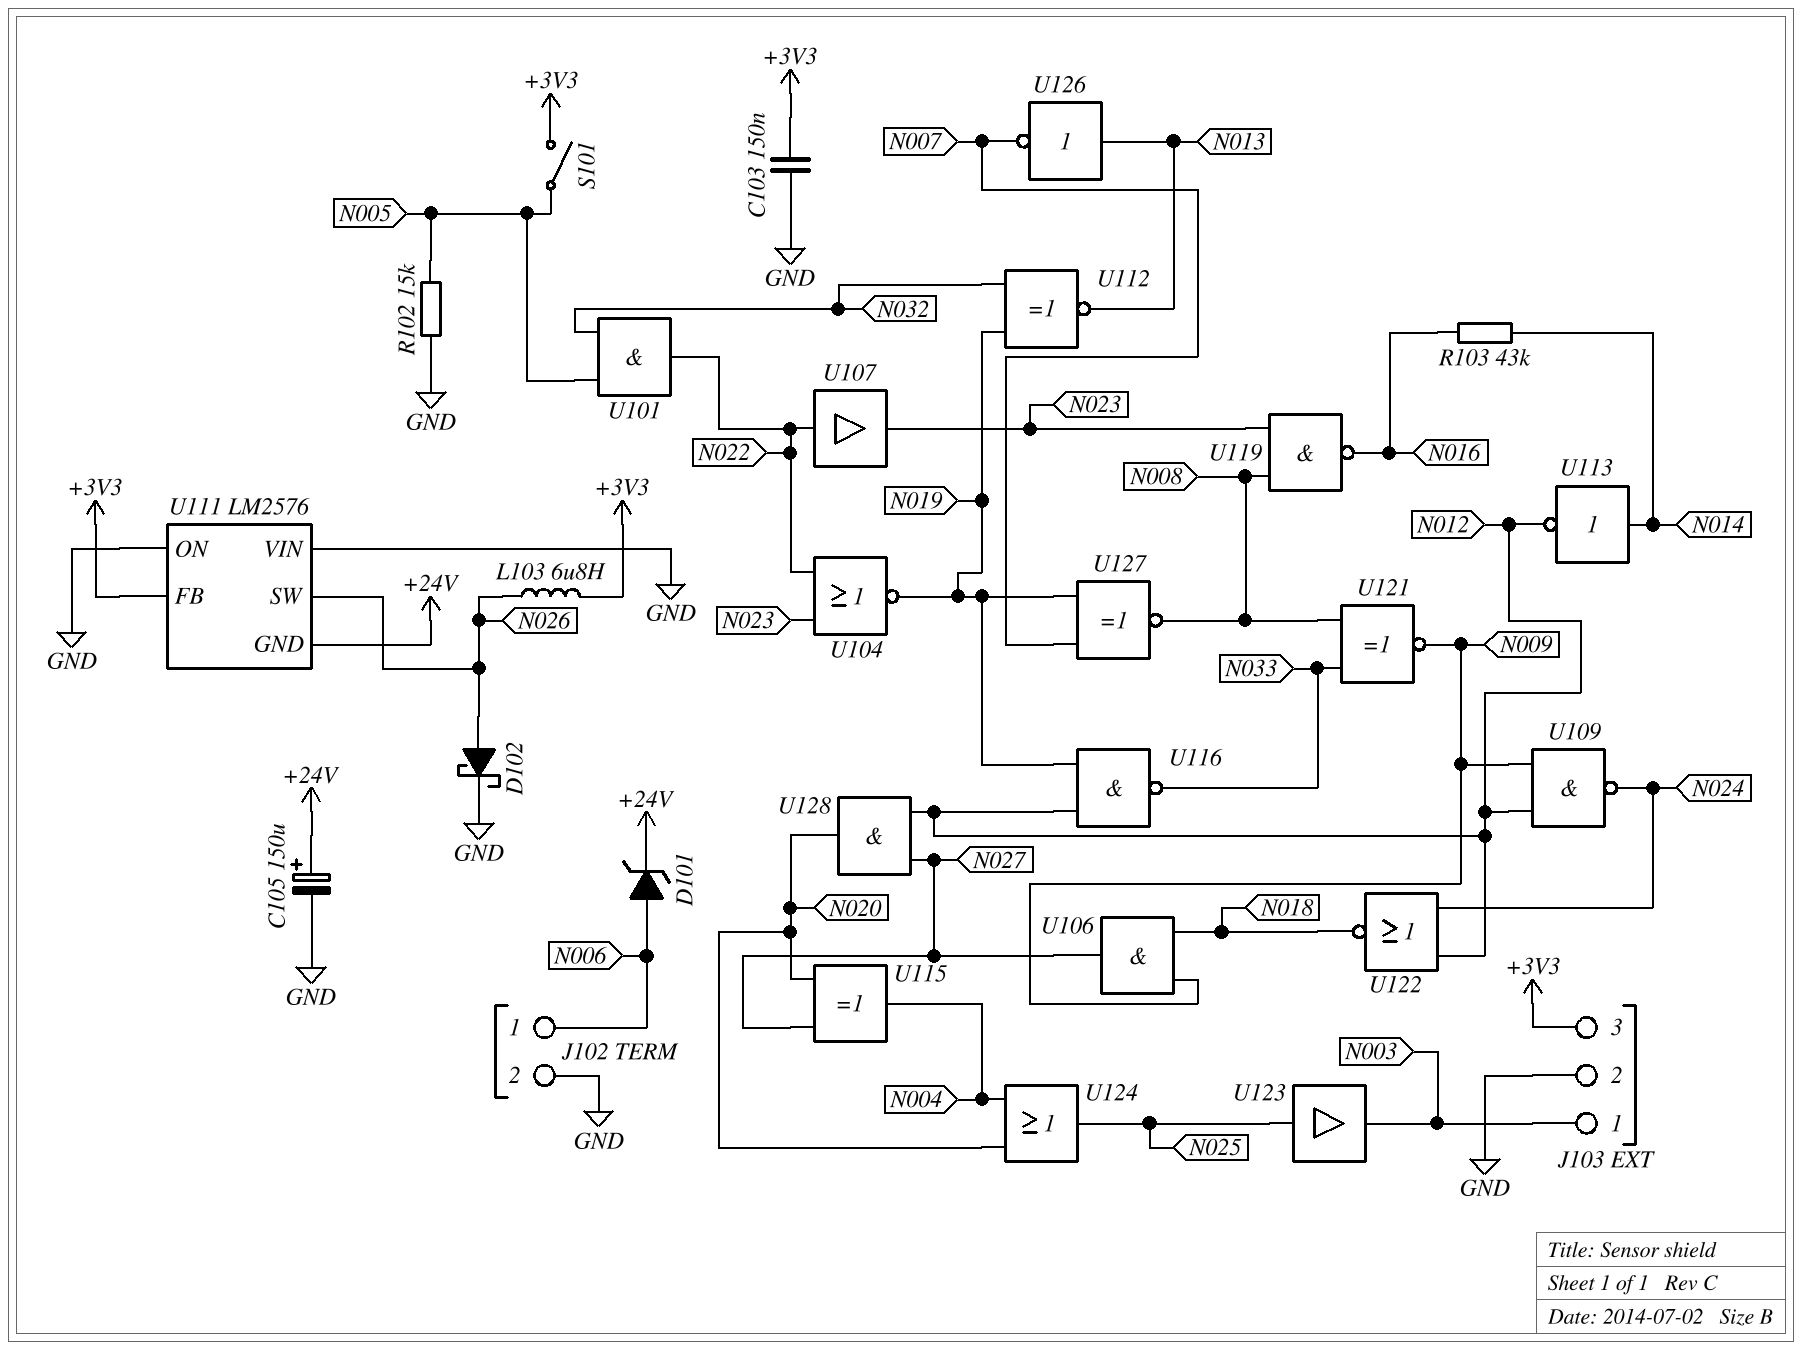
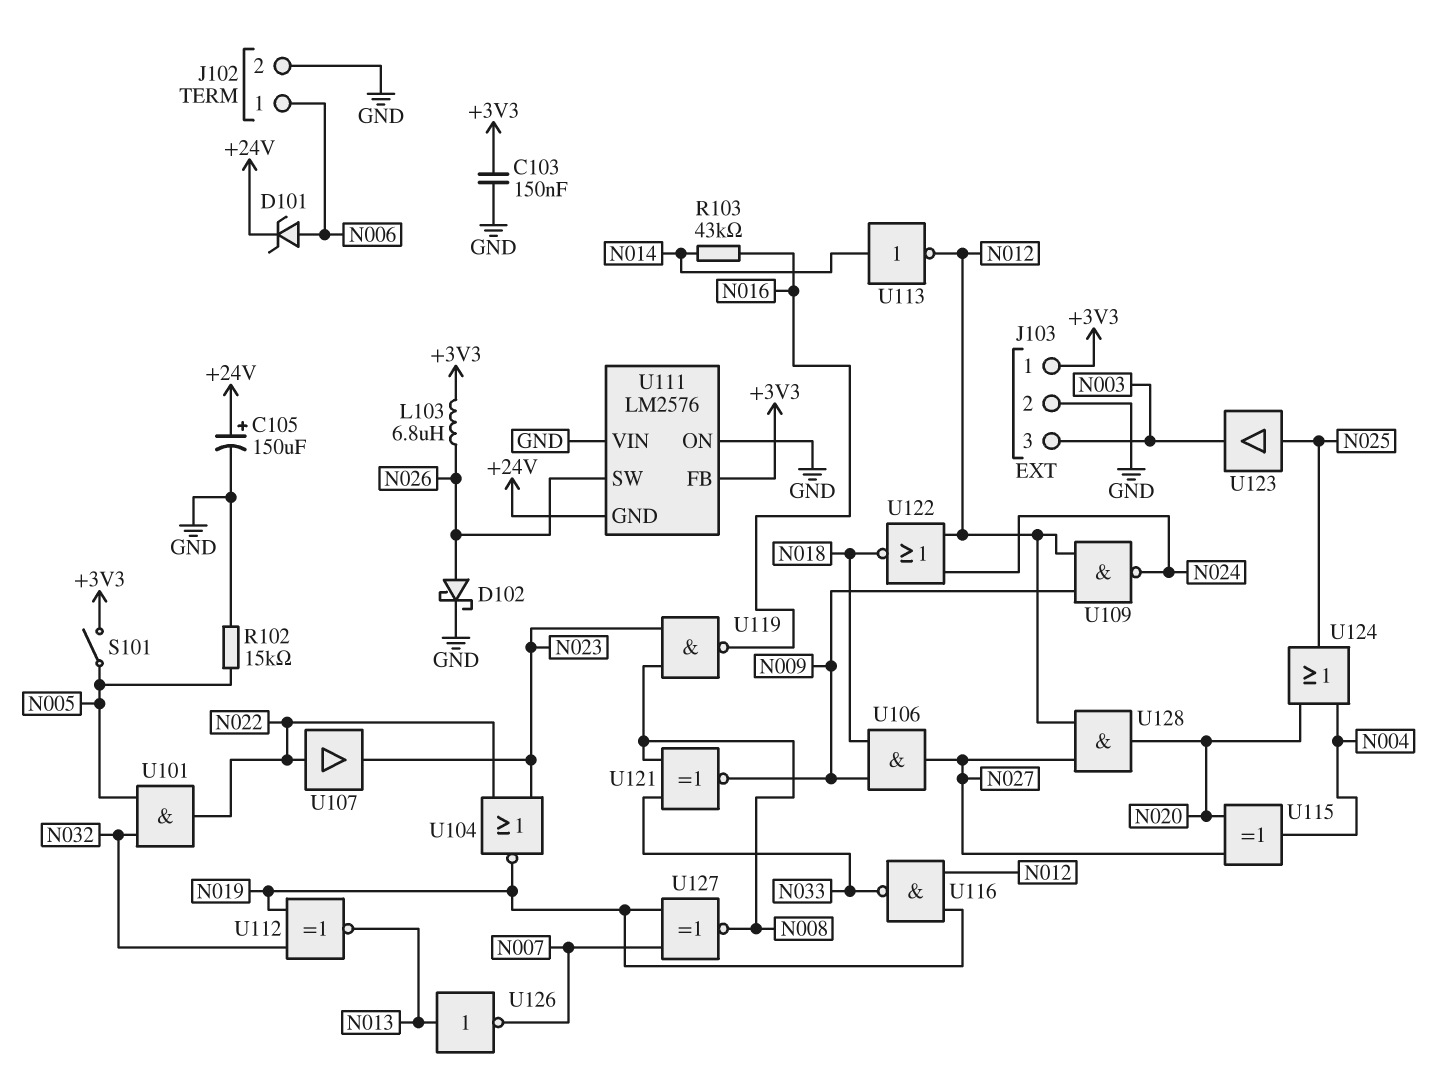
J103 pin 1: N003 -> +3V3
J103 pin 3: +3V3 -> N003

